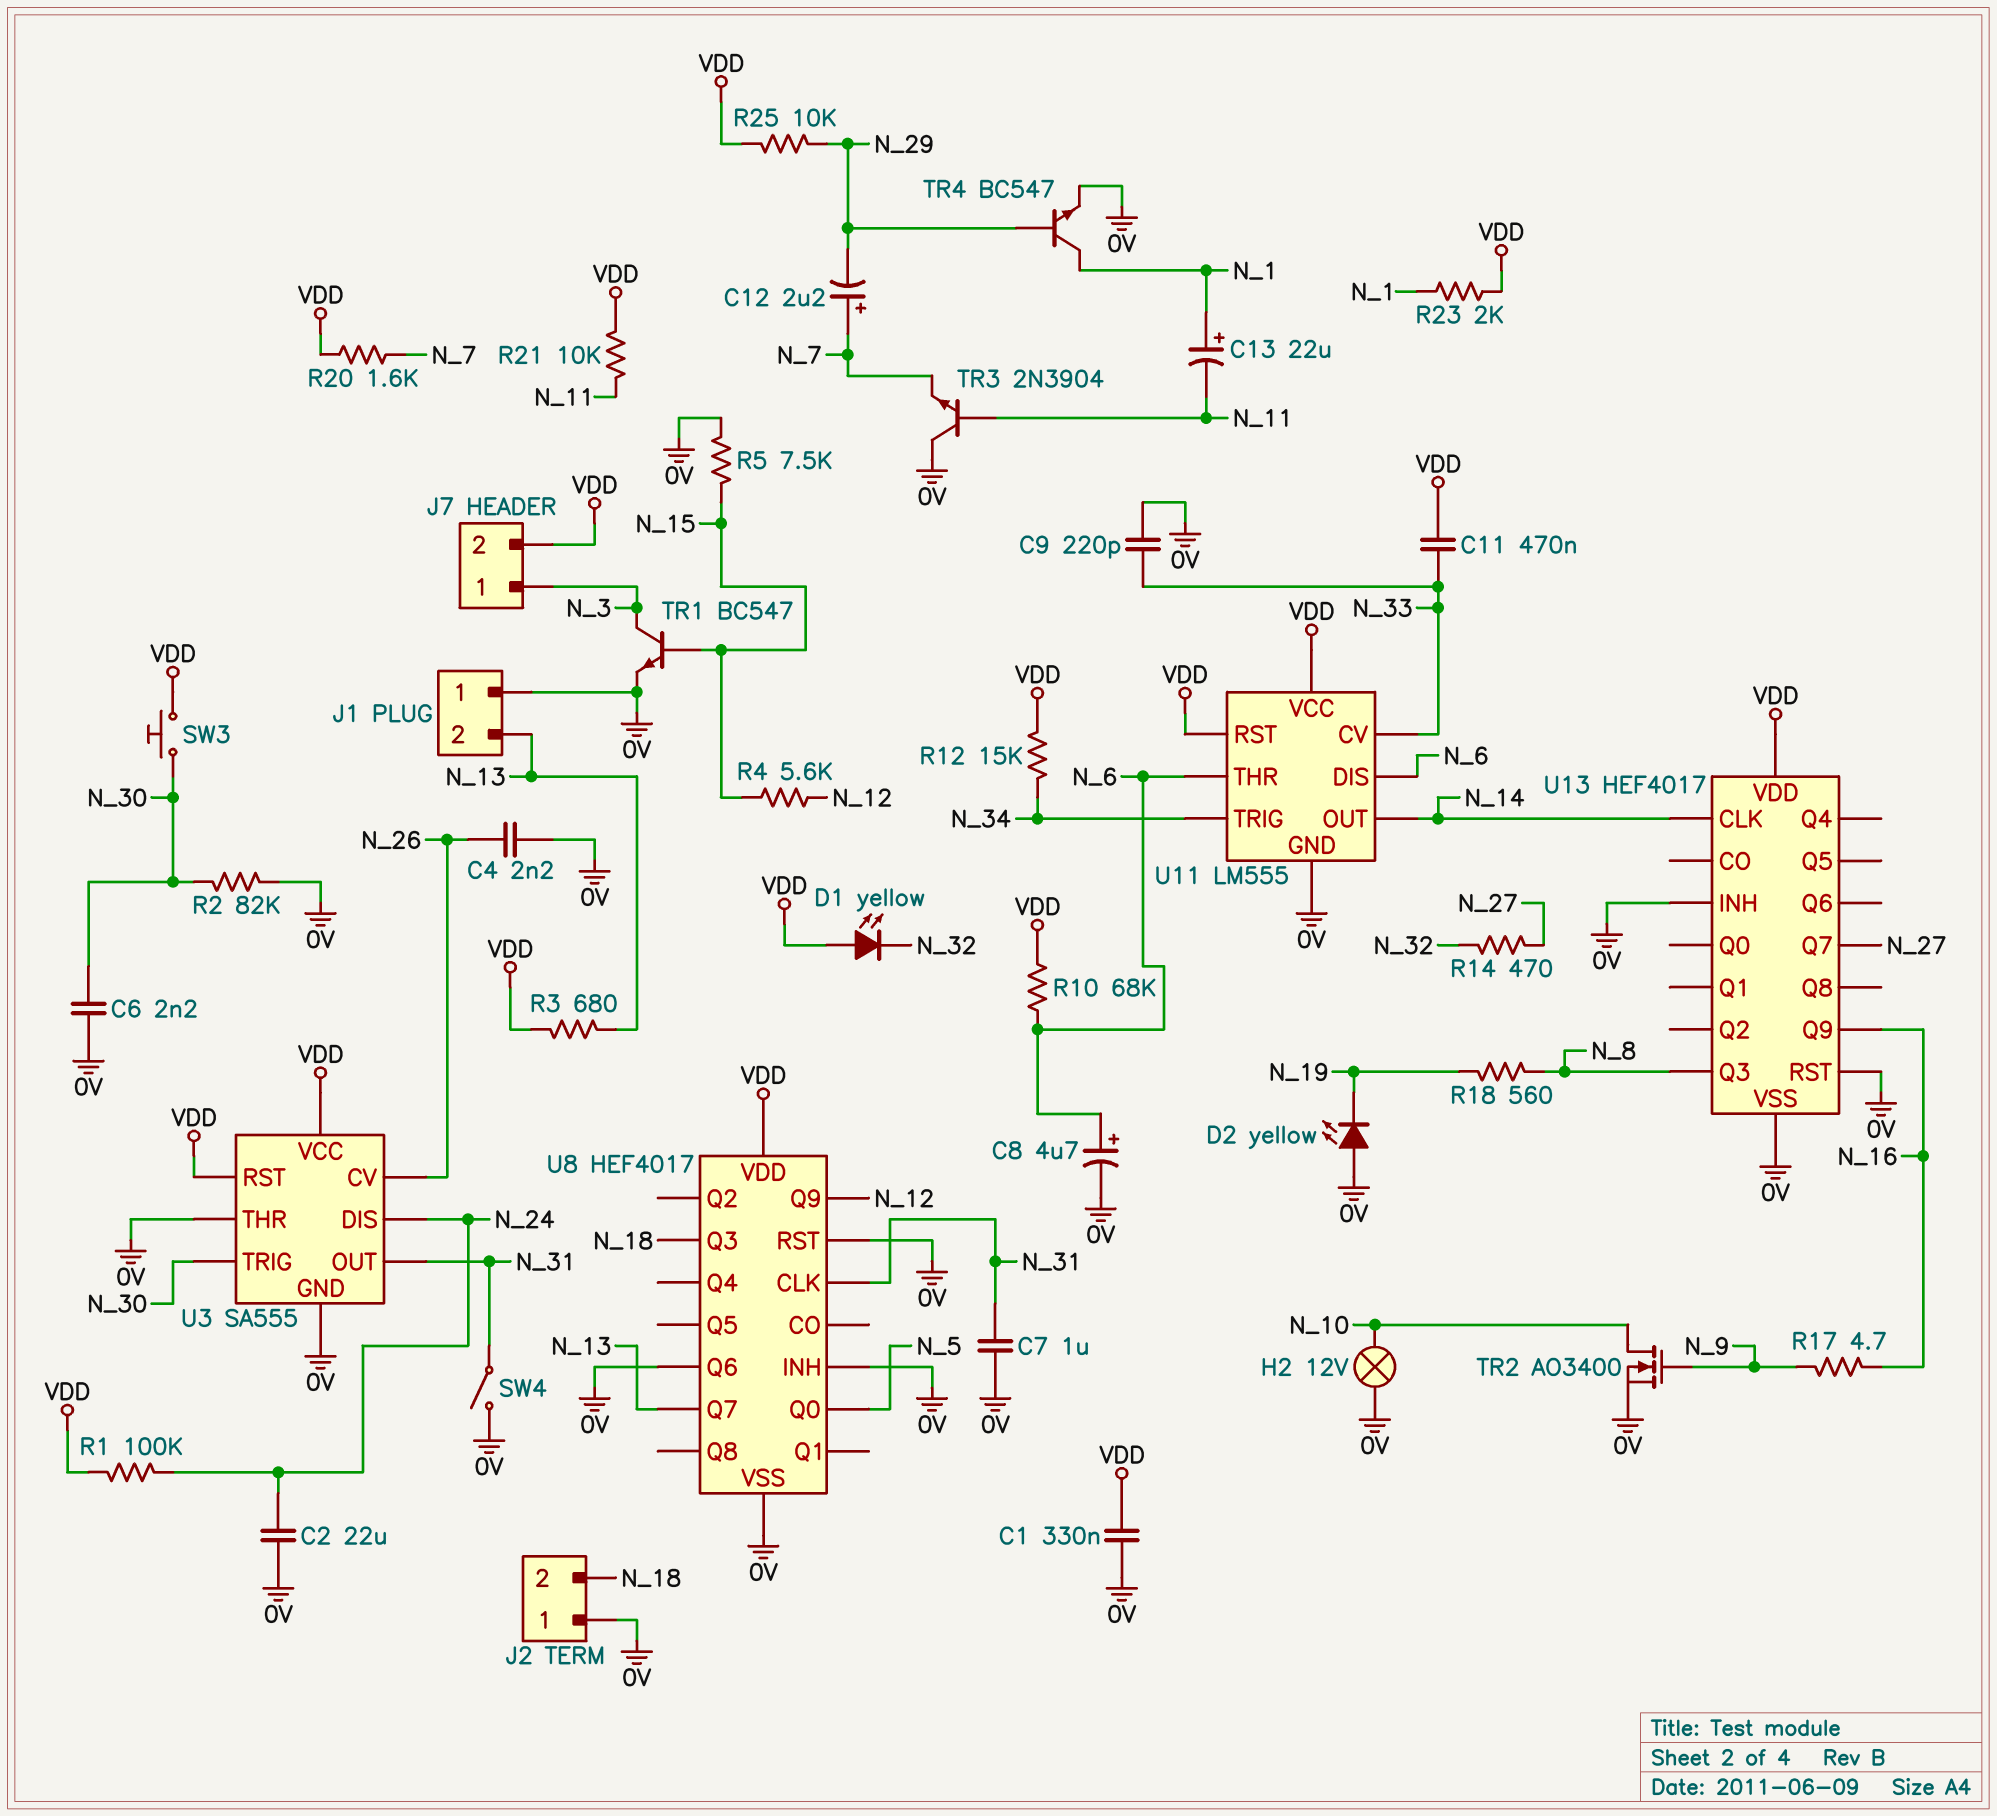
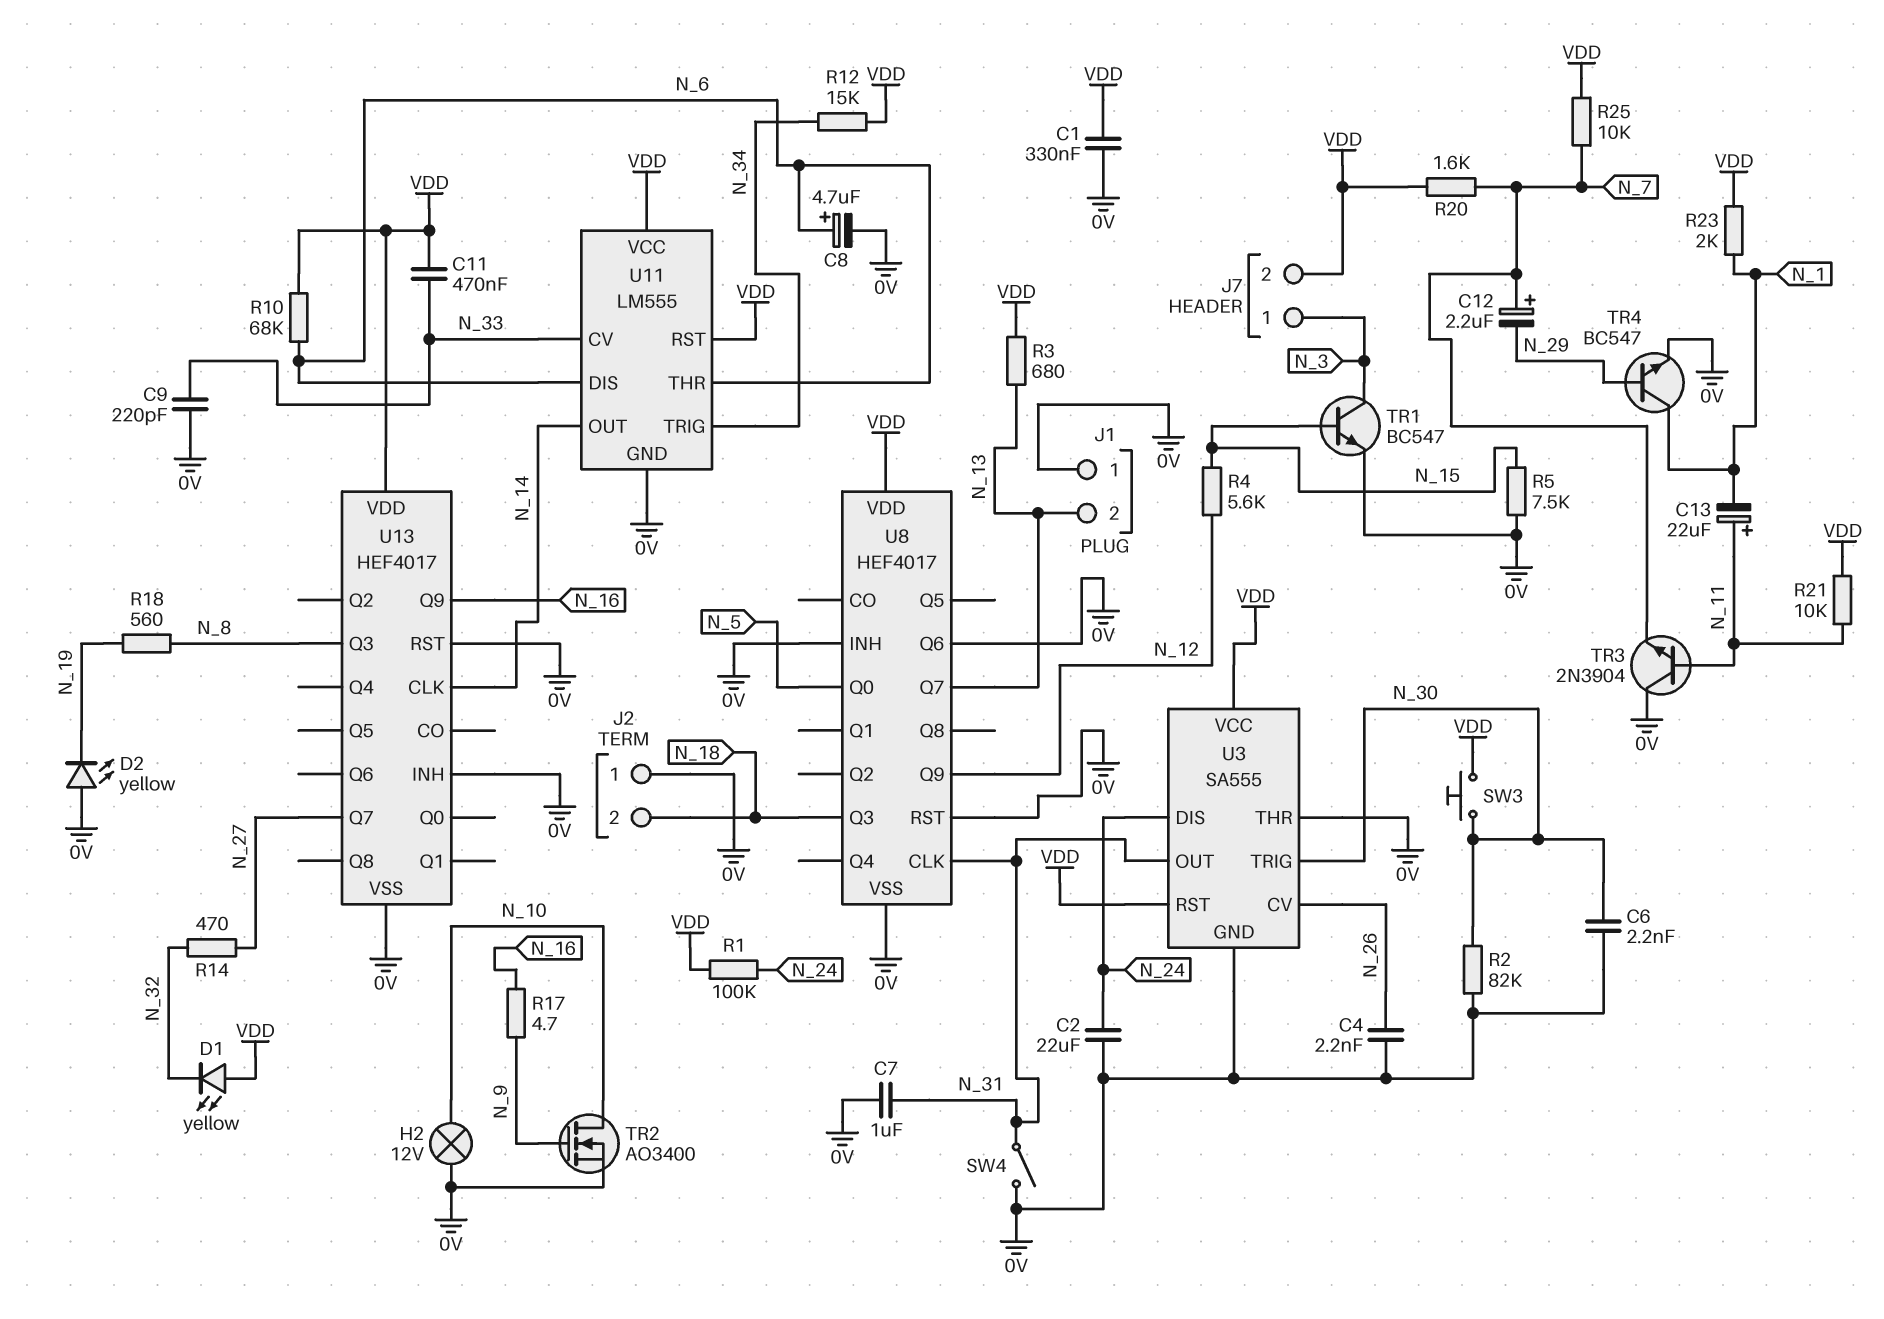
C13: 22uF (plus N_1, minus N_11) -> 22uF (plus N_11, minus N_1)
R25: 10k (N_29, VDD) -> 10k (N_7, VDD)

